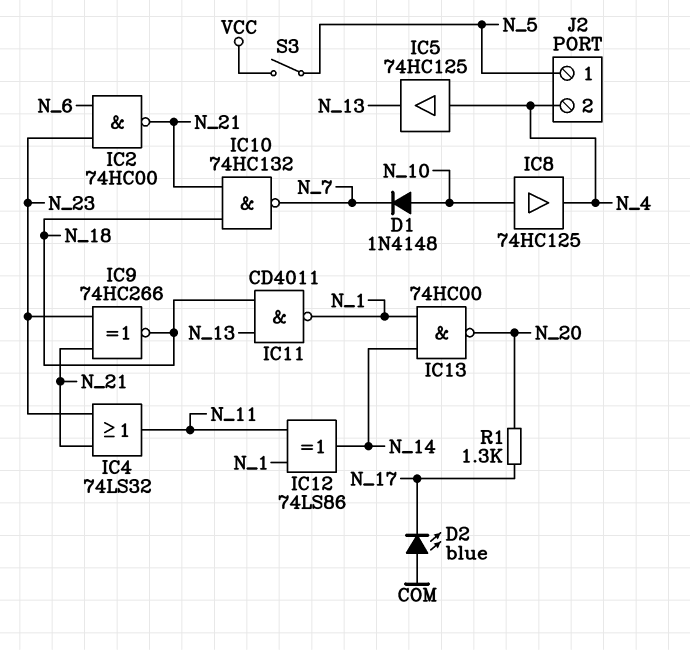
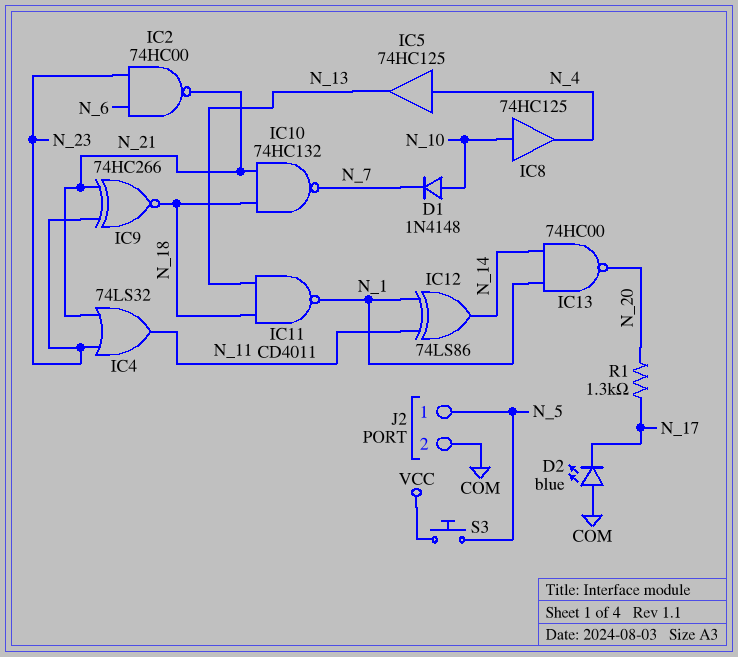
J2 pin 2: N_4 -> COM
S3: switch (N_5, VCC) -> button (N_5, VCC)

